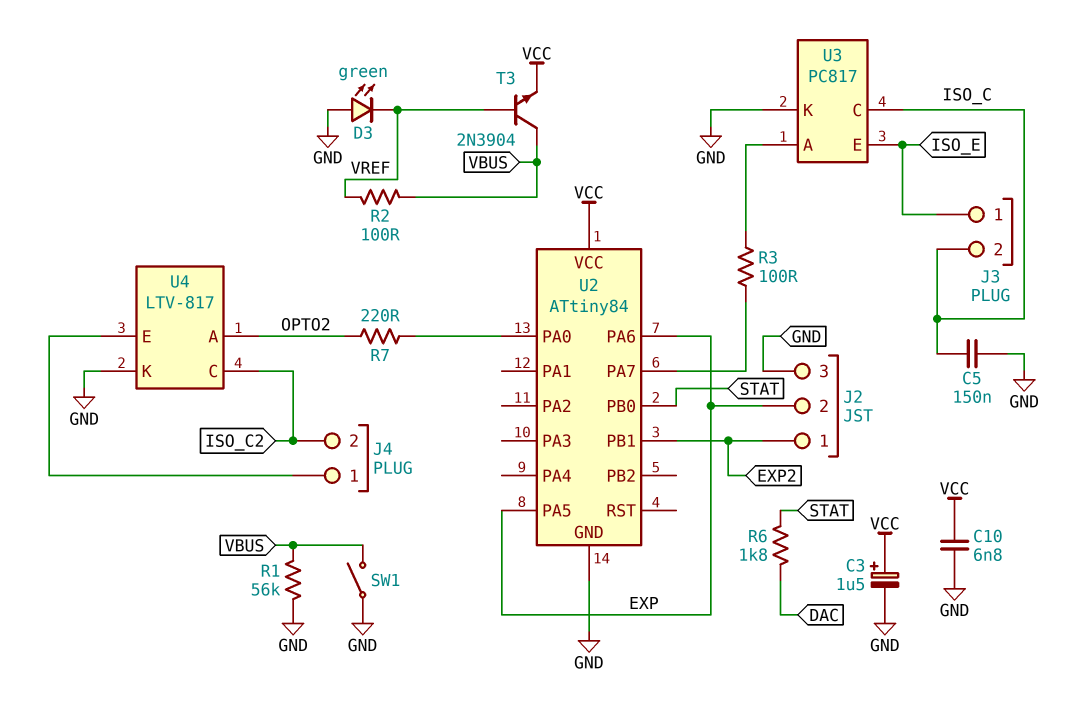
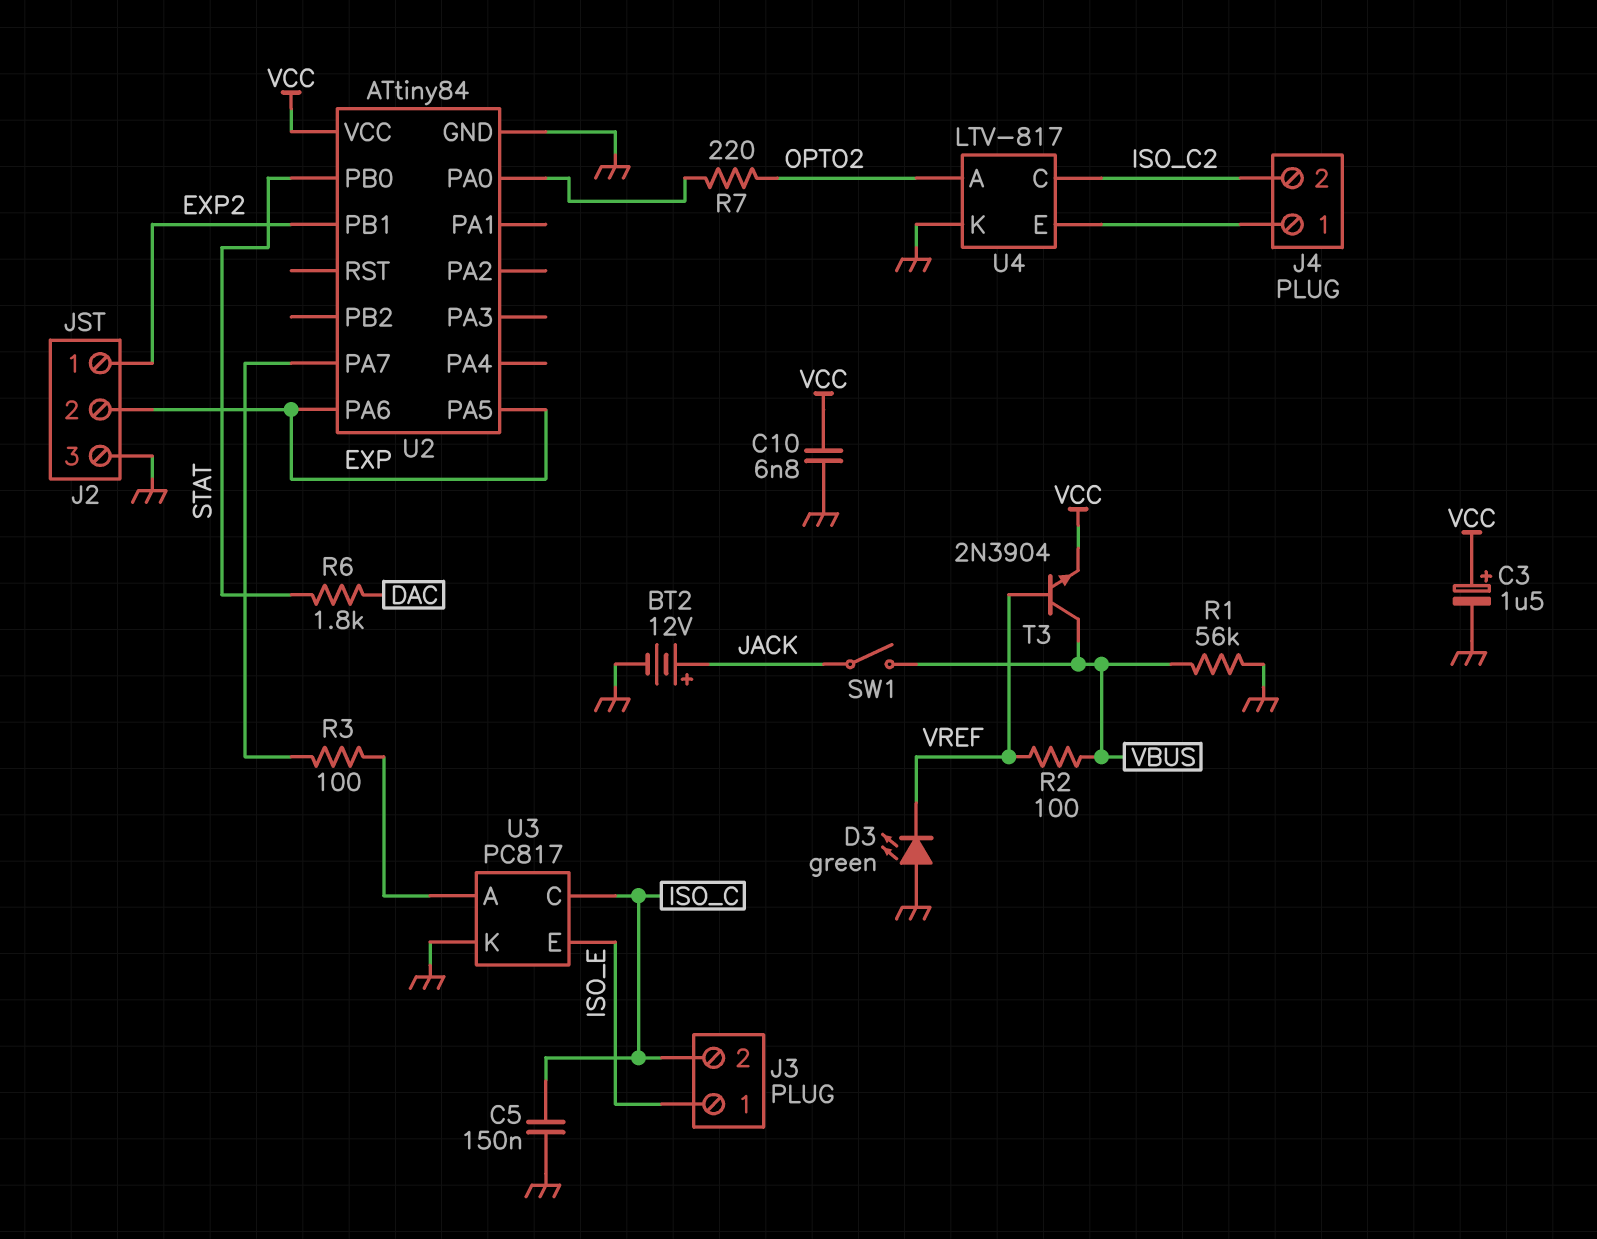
BT2: none -> 12V (plus JACK, minus GND)
SW1: switch (GND, VBUS) -> switch (JACK, VBUS)

